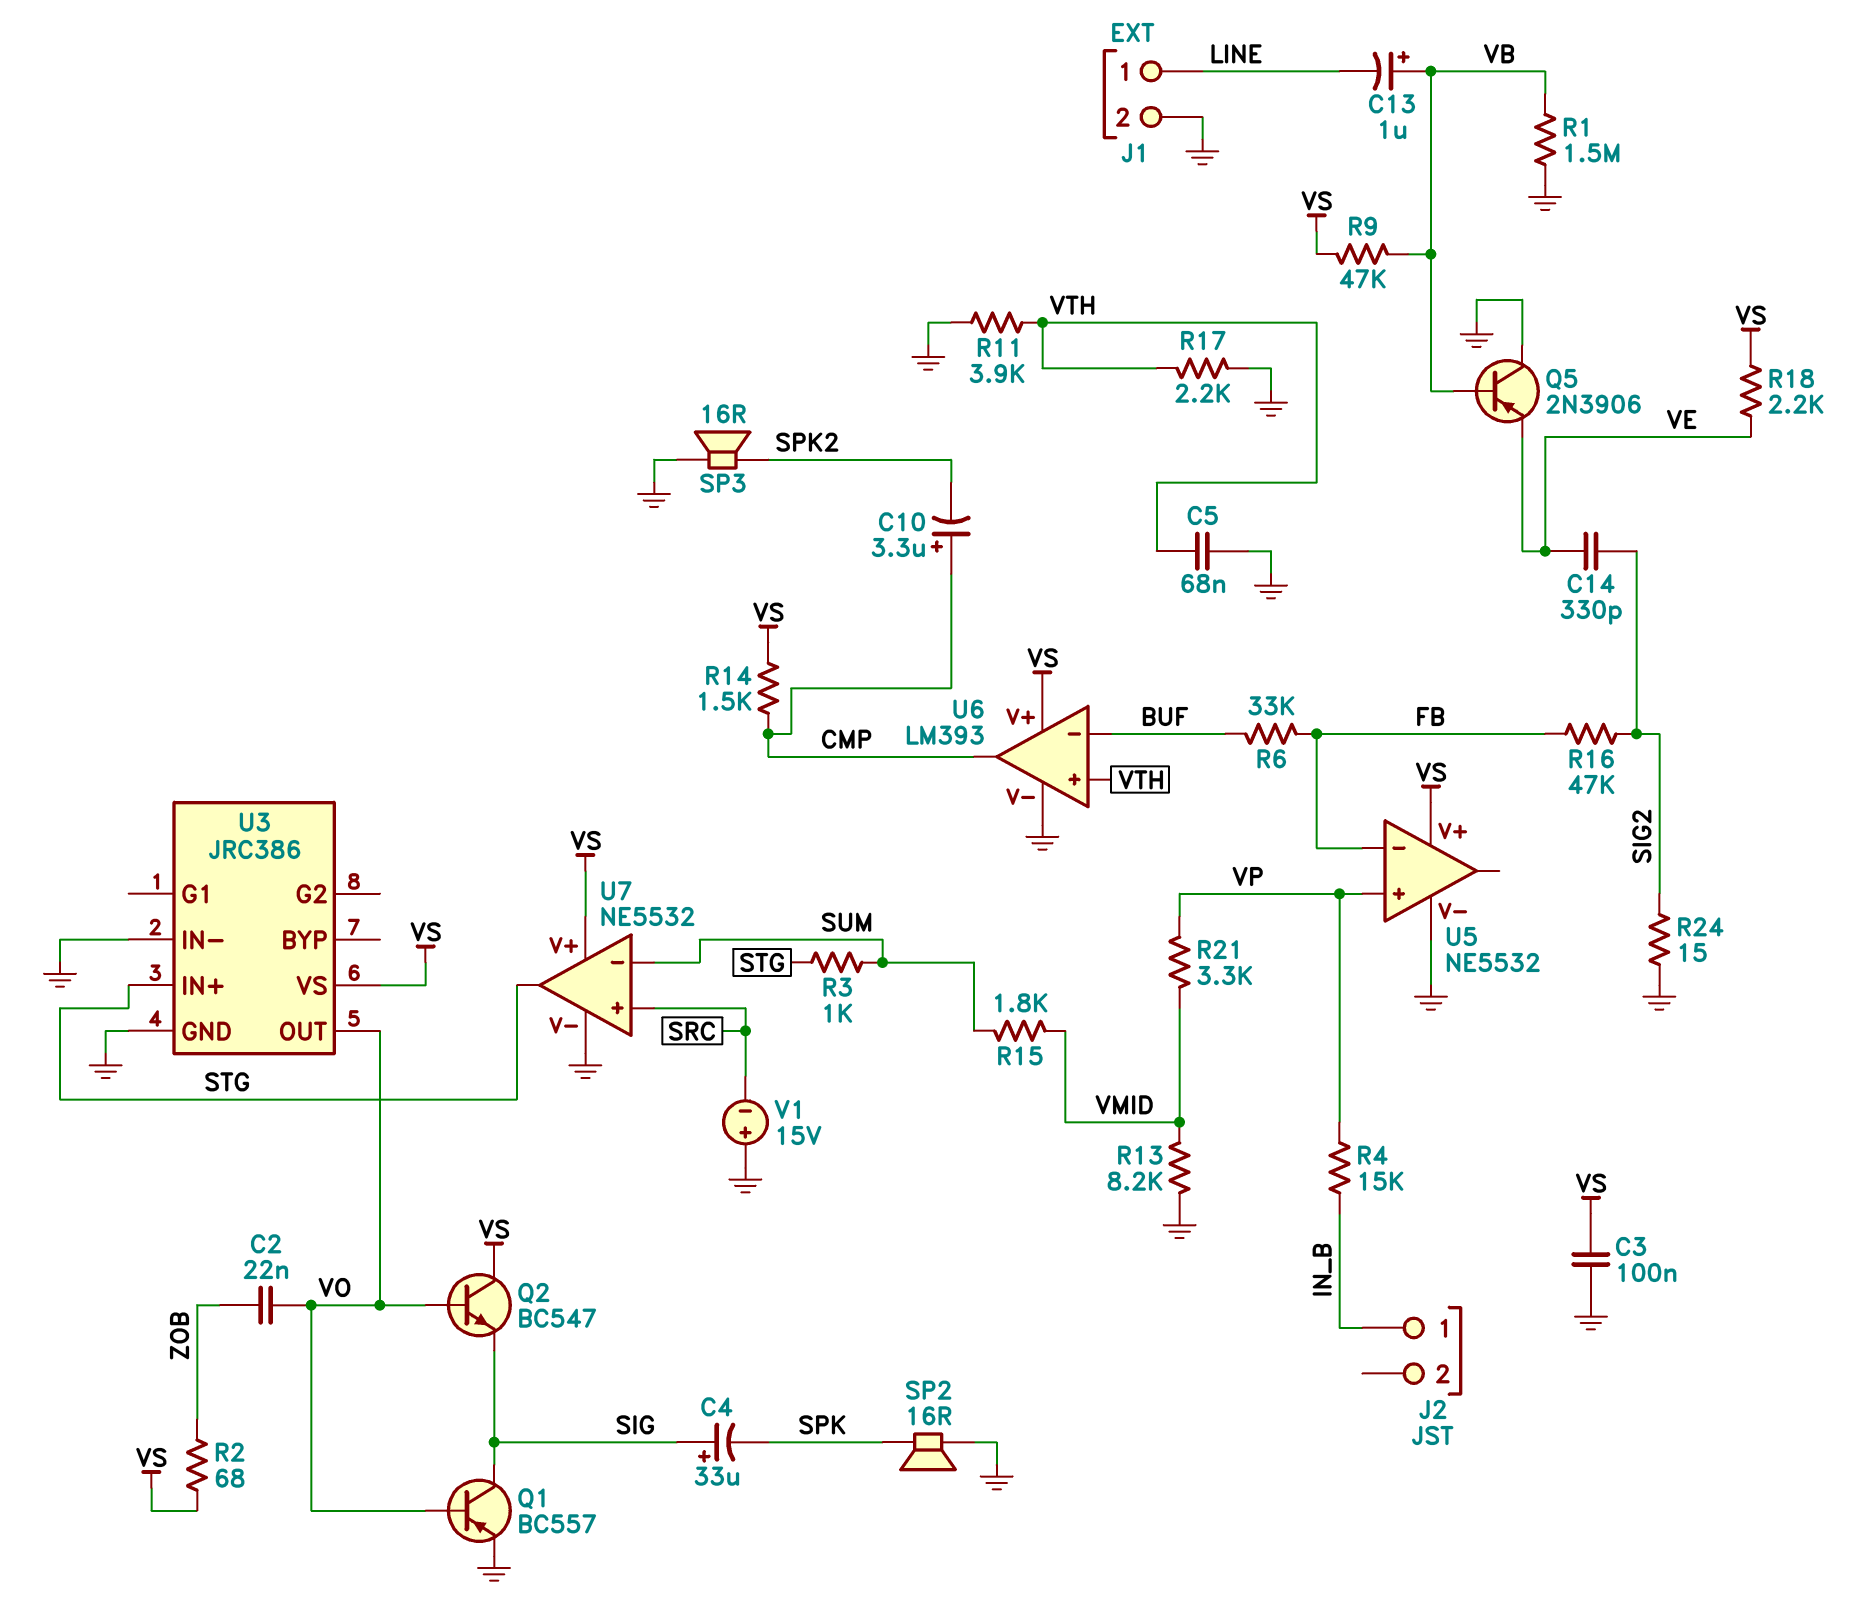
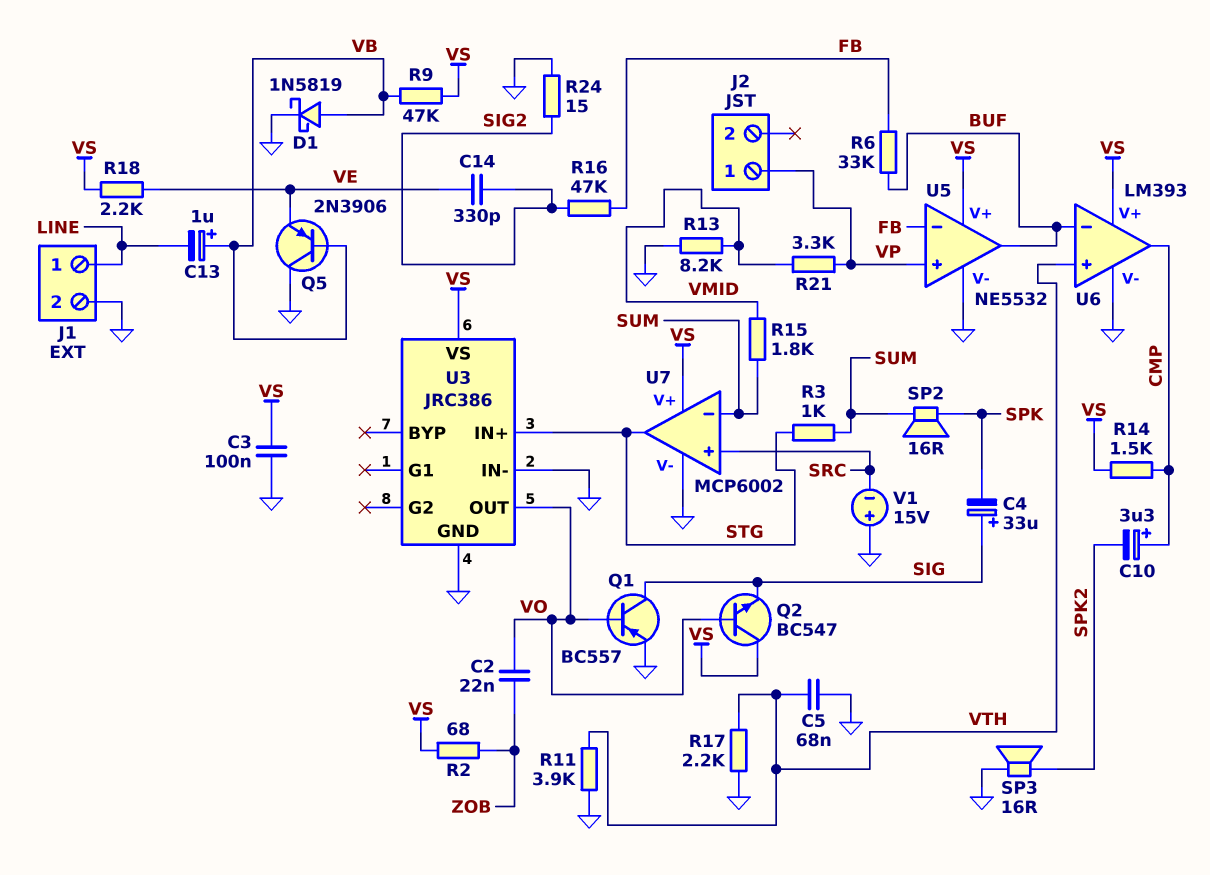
D1: none -> schottky 1N5819 (A VB, K GND)
J2 pin 1: IN_B -> VP
R1: 1.5M (GND, VB) -> none
R4: 15k (IN_B, VP) -> none
SP2: speaker 16R (GND, SPK) -> speaker 16R (SPK, SUM)
U5 pin out: none -> BUF
U7: NE5532 -> MCP6002

